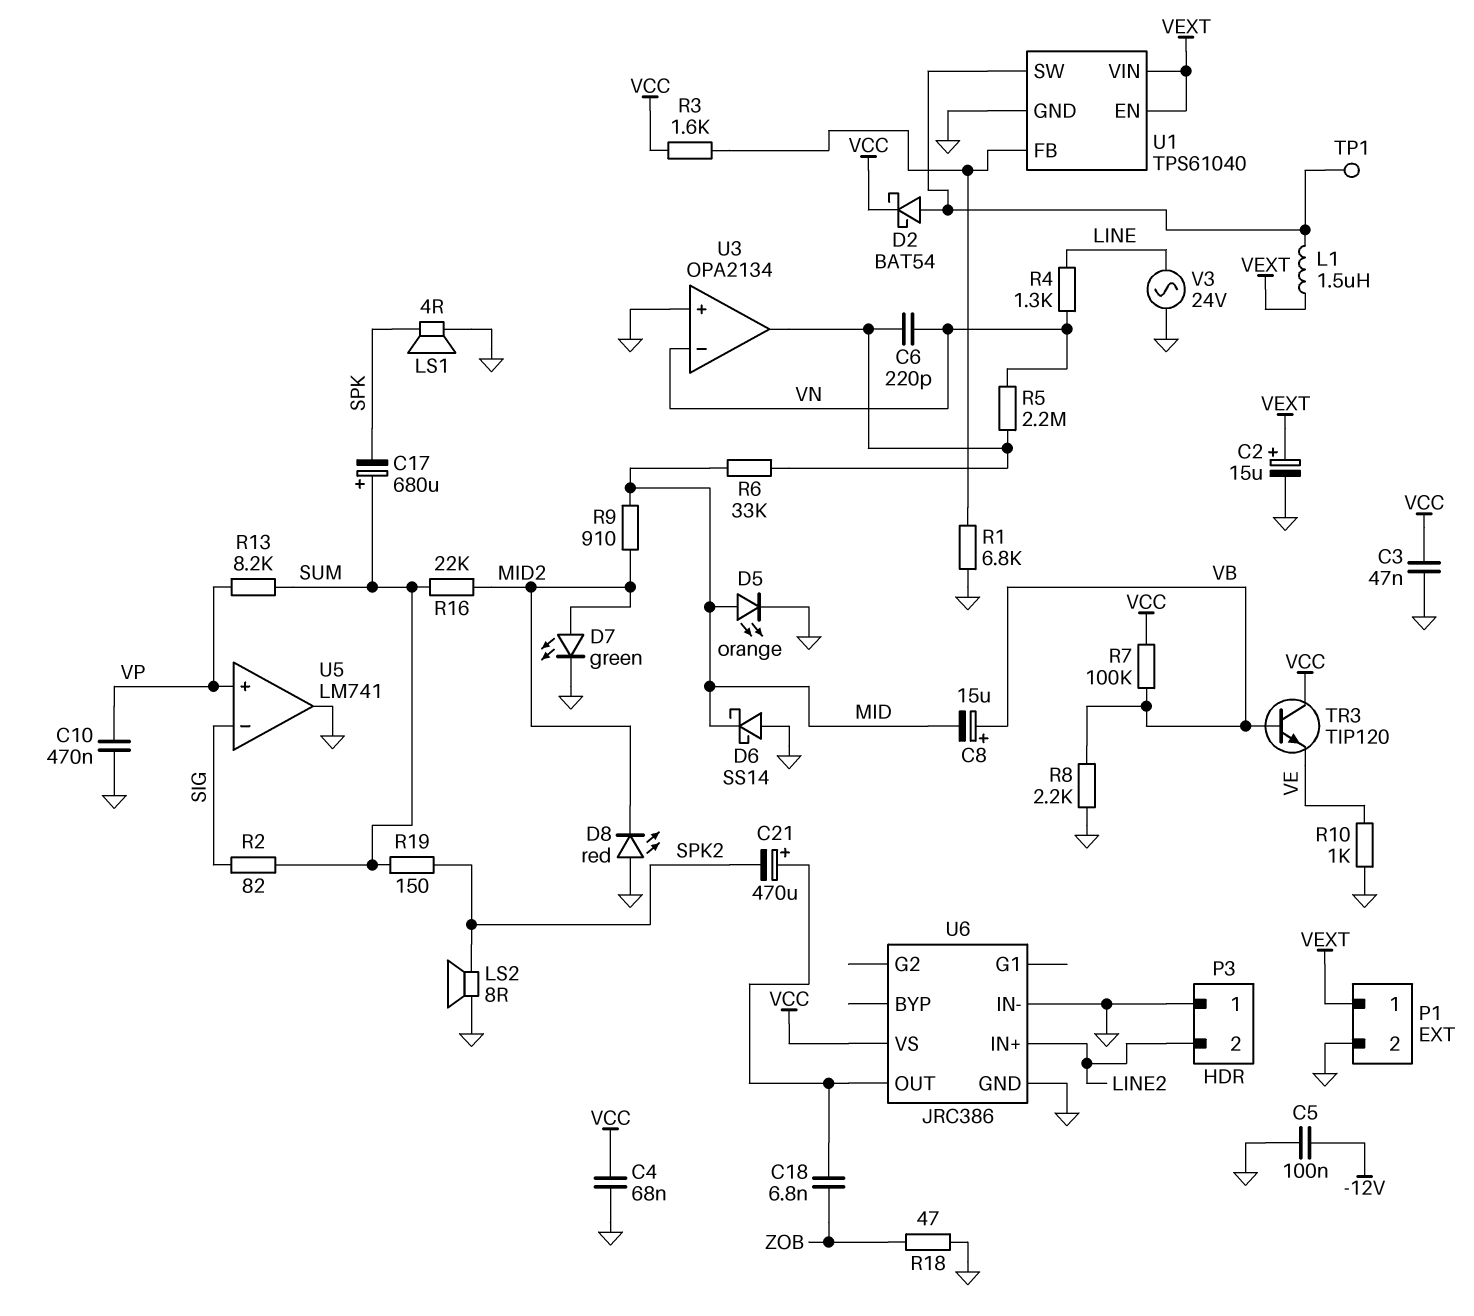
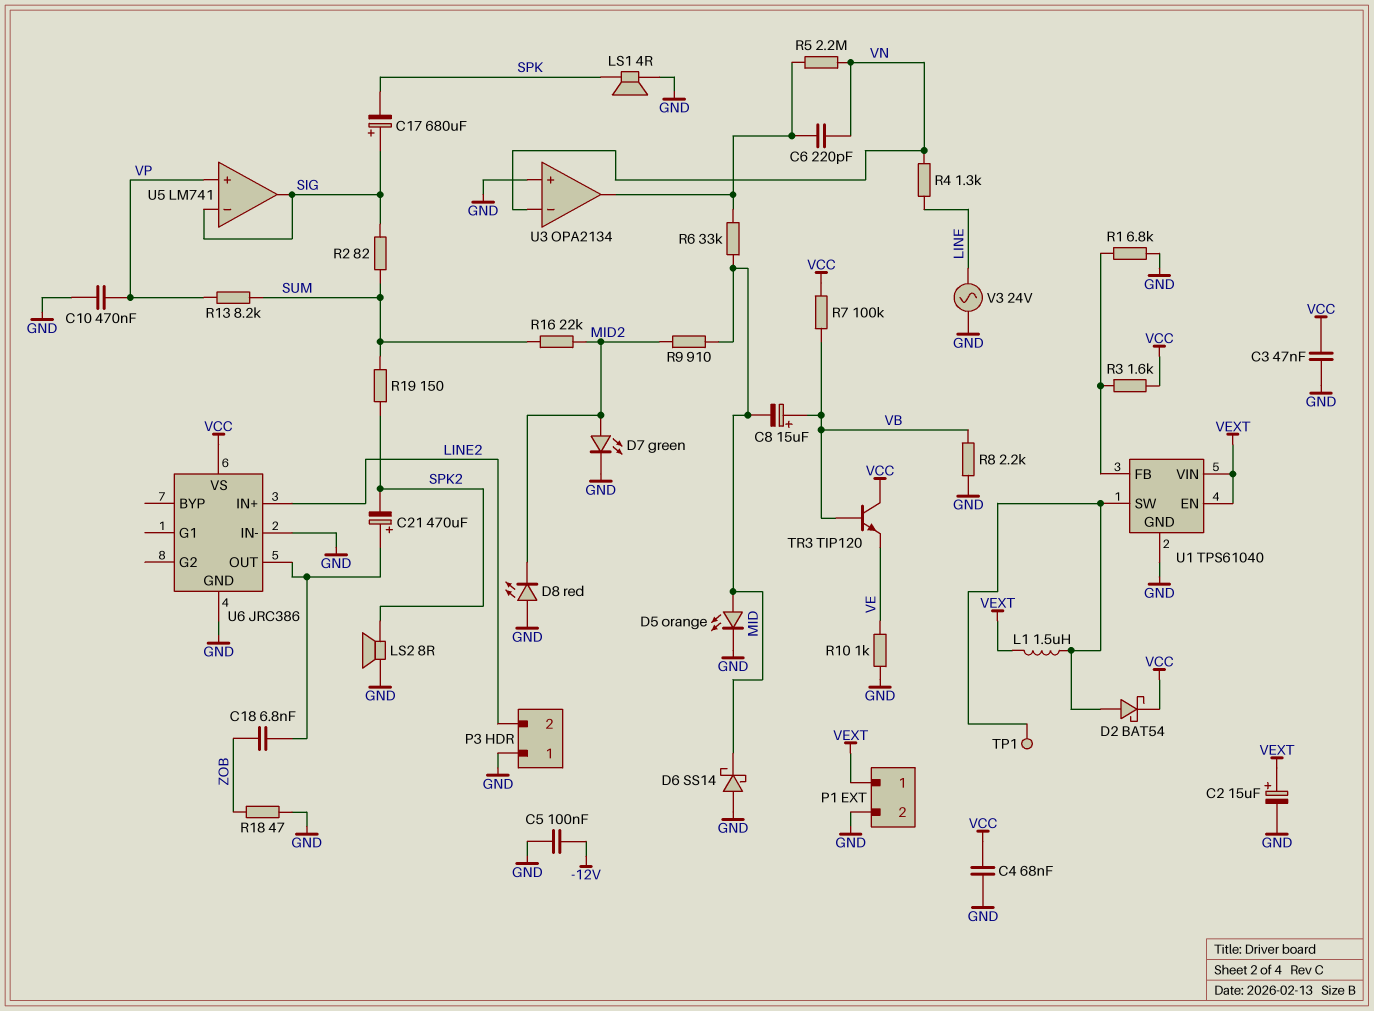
C17: 680uF (plus SUM, minus SPK) -> 680uF (plus SIG, minus SPK)
U5 pin out: GND -> SIG

